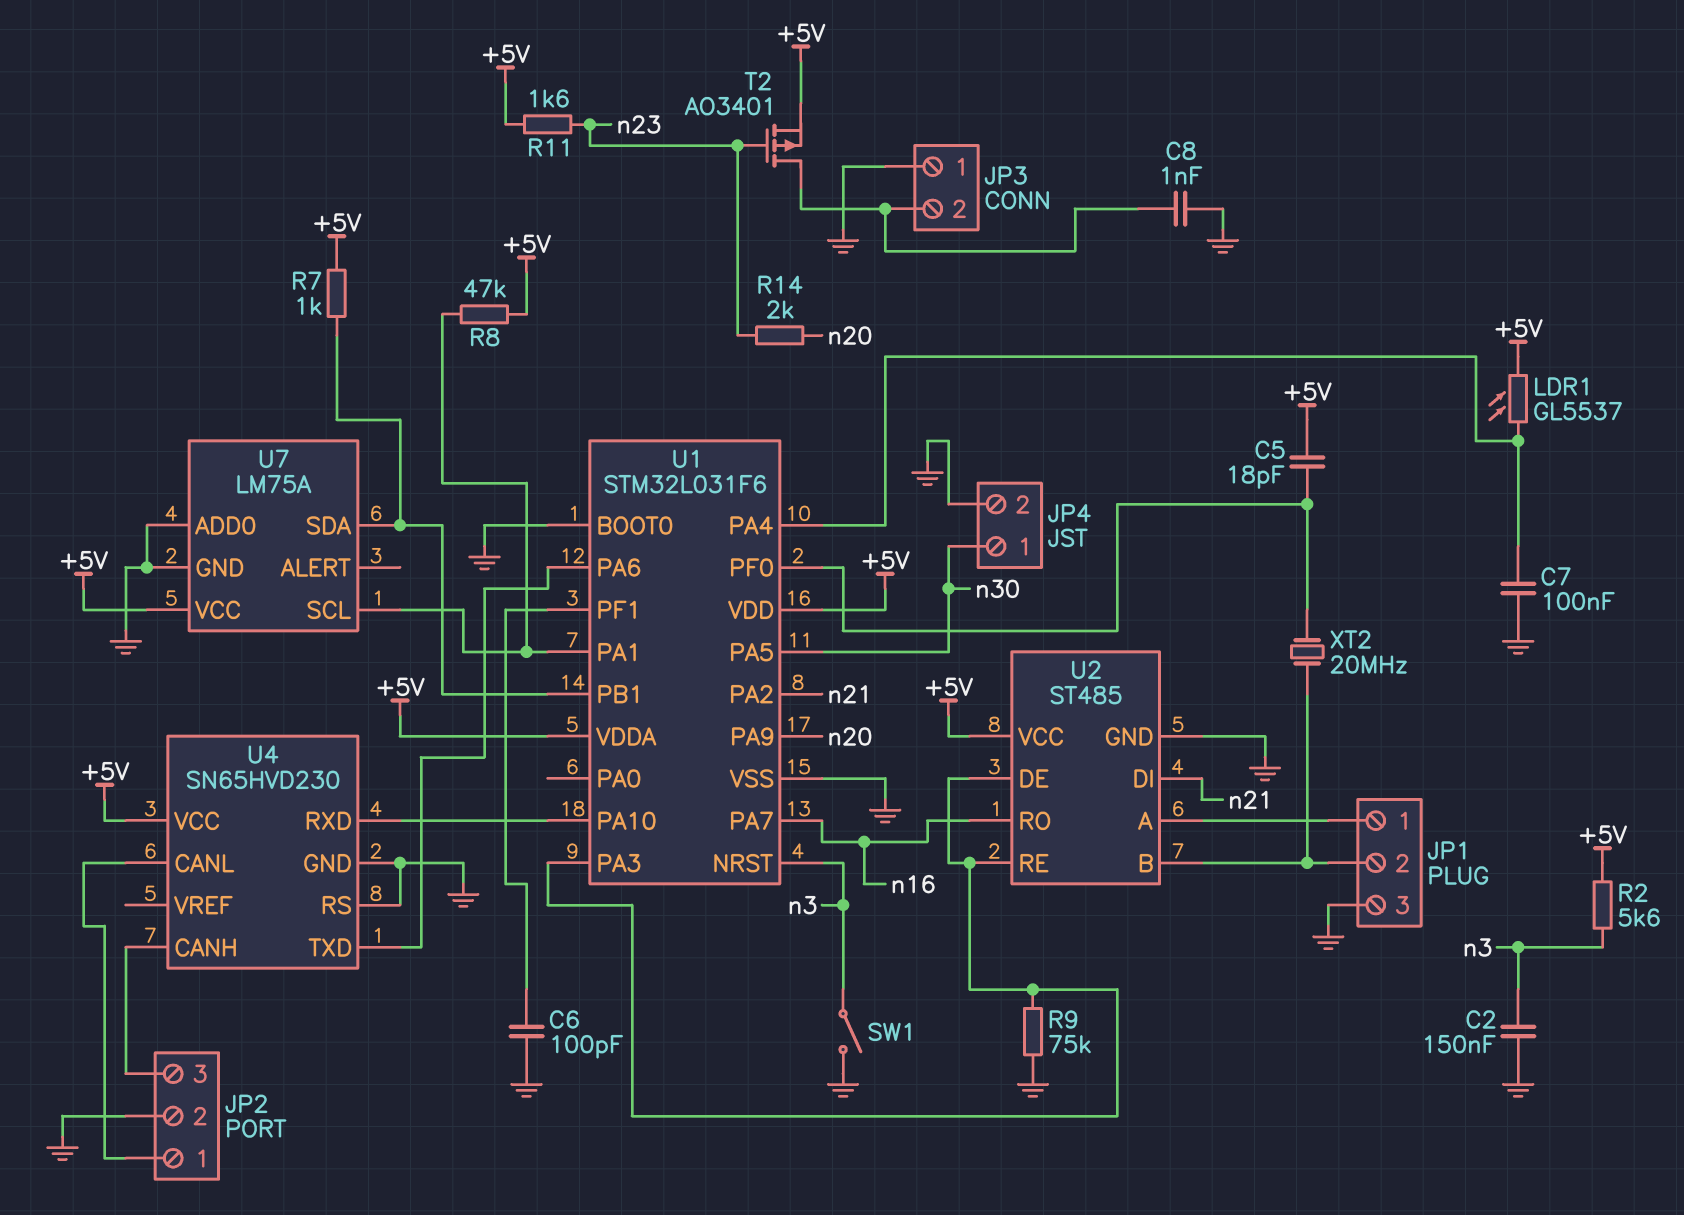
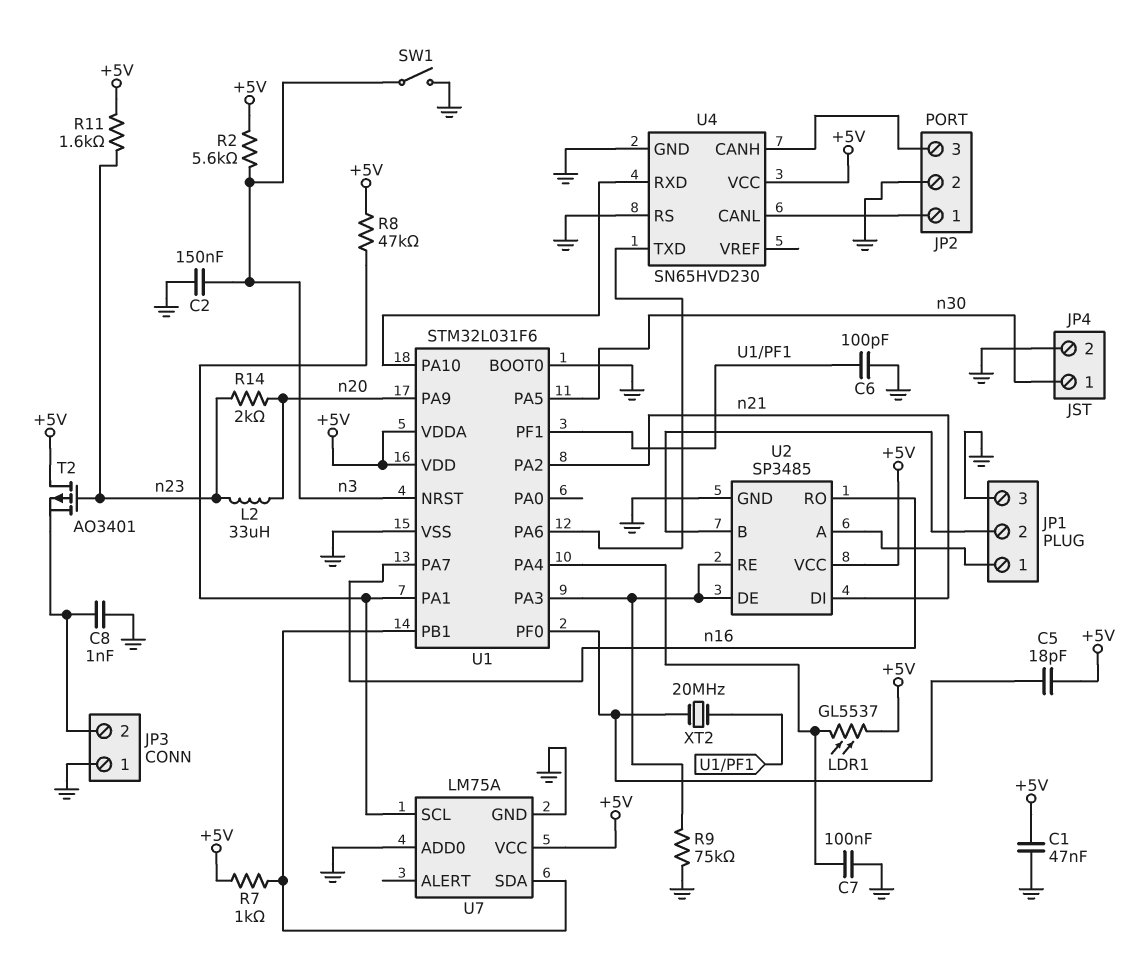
C1: none -> 47nF (+5V, GND)
L2: none -> 33uH (n20, n23)
T2: PMOS AO3401 (G n23, D JP3/2, S +5V) -> PMOS AO3401 (G n23, D +5V, S JP3/2)
U2: ST485 -> SP3485
XT2: 20MHz (JP1/2, U1/PF0) -> 20MHz (U1/PF0, U1/PF1)

